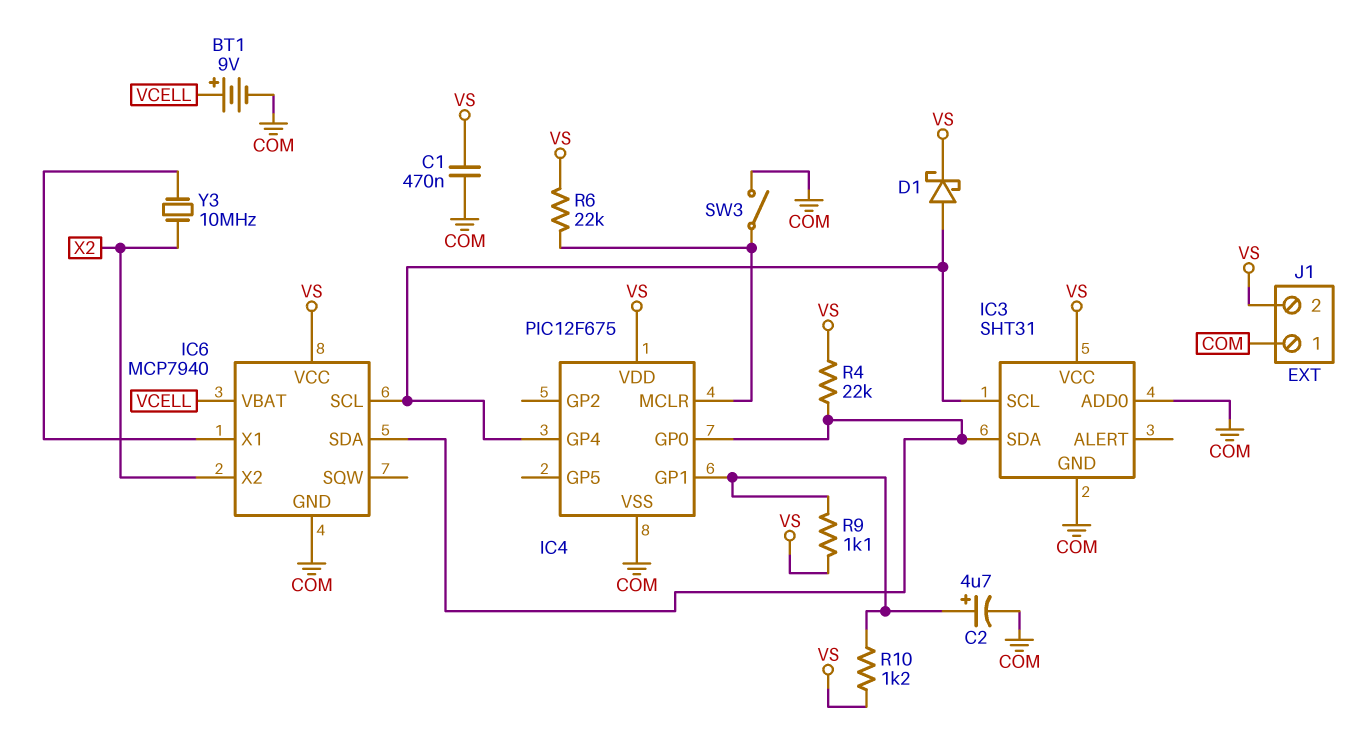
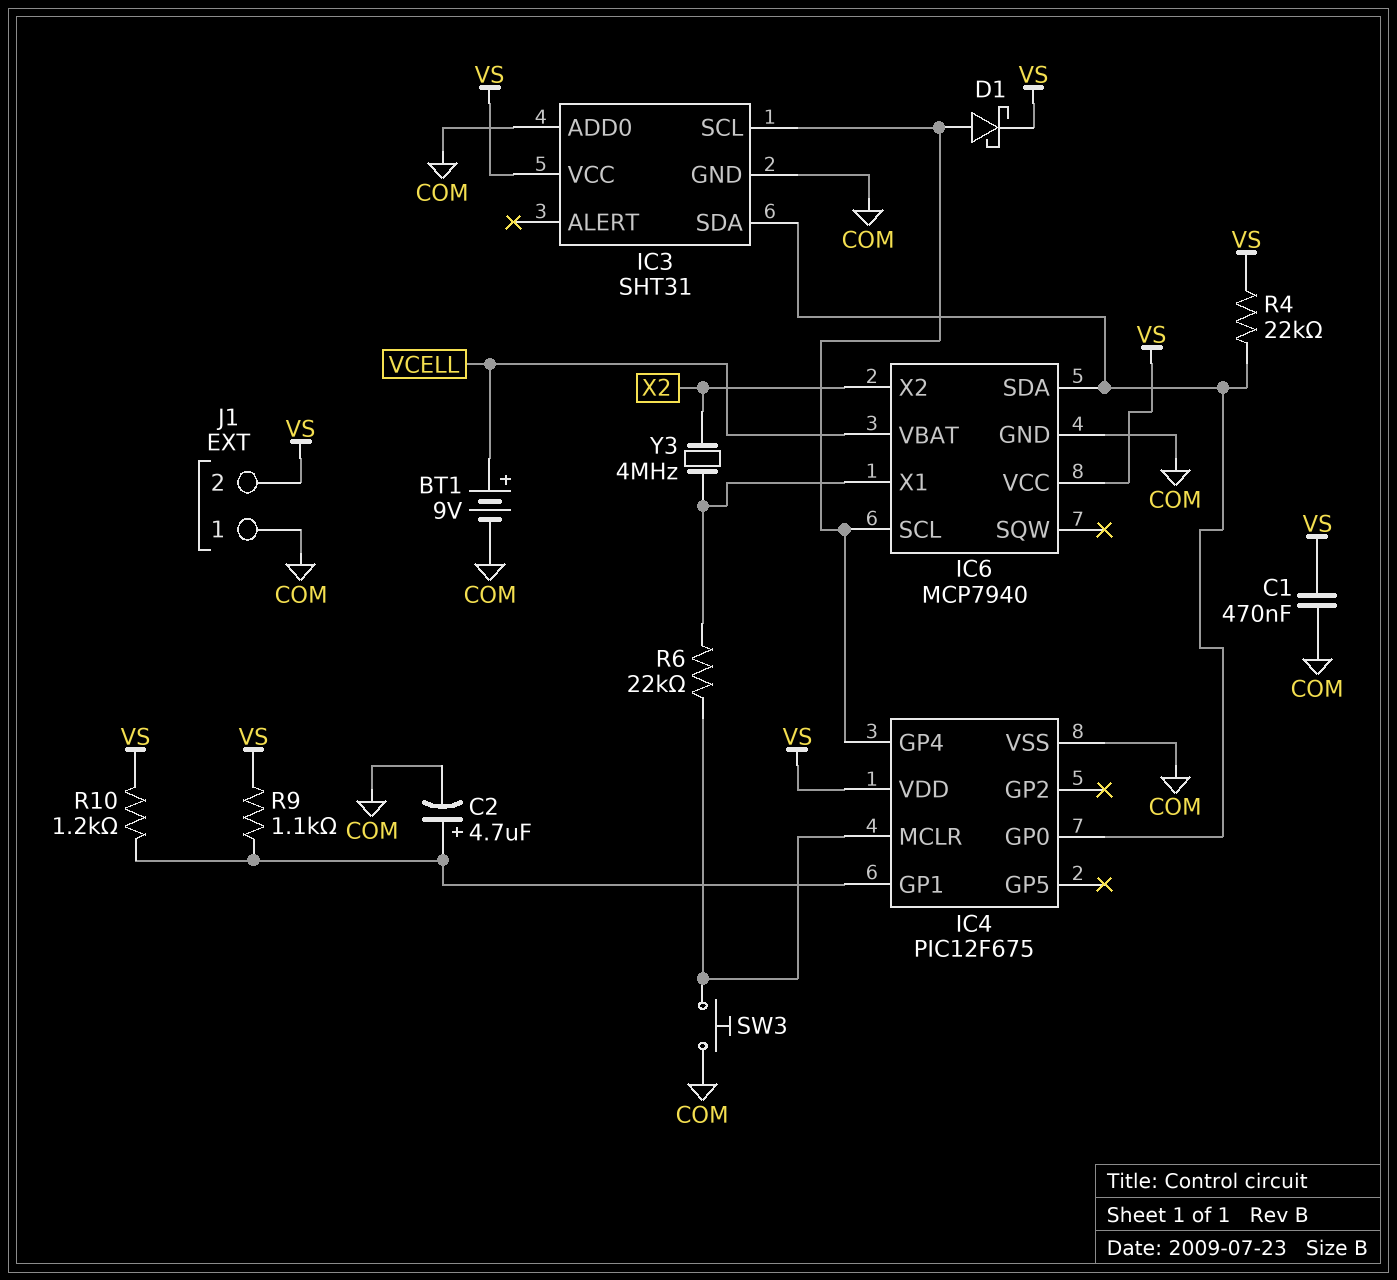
R6: 22k (IC4/MCLR, VS) -> 22k (IC4/MCLR, IC6/X1)
SW3: switch (COM, IC4/MCLR) -> button (COM, IC4/MCLR)
Y3: 10MHz (IC6/X1, X2) -> 4MHz (IC6/X1, X2)

